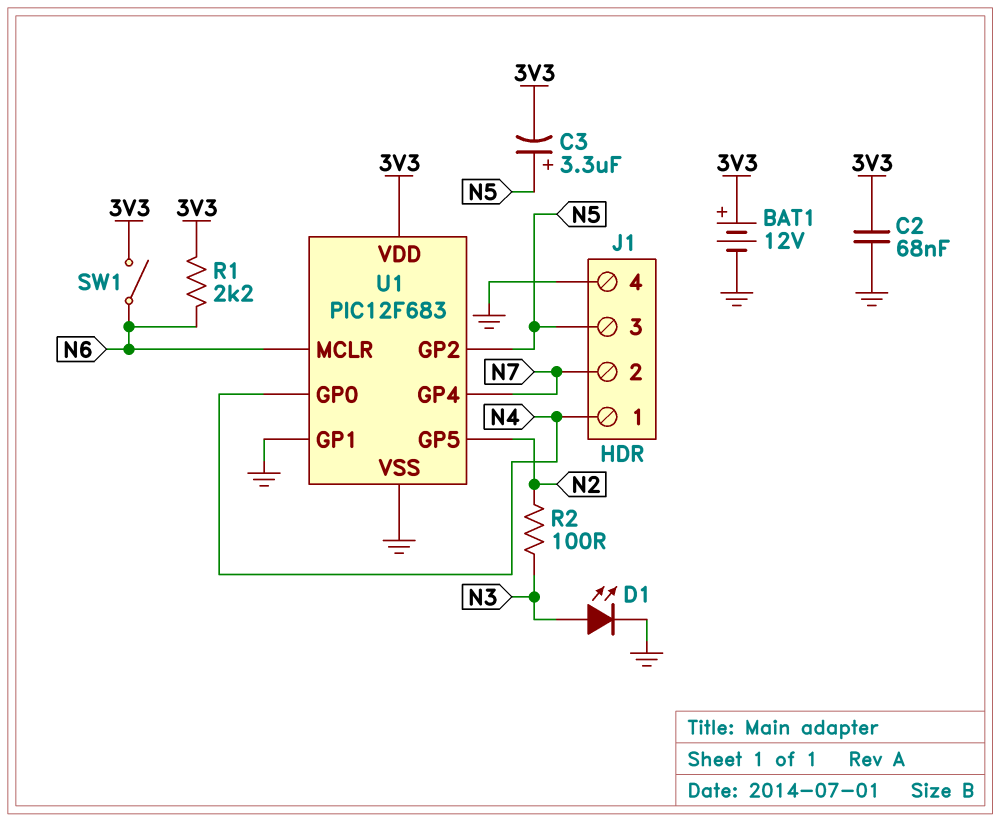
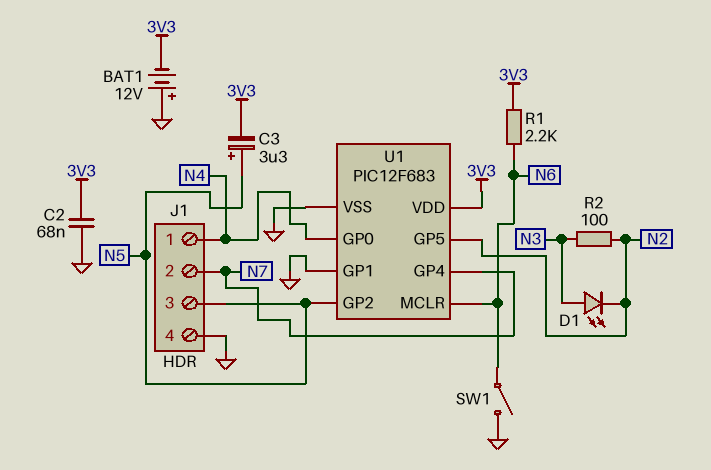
BAT1: 12V (plus 3V3, minus GND) -> 12V (plus GND, minus 3V3)
D1: LED (A N3, K GND) -> LED (A N3, K N2)
SW1: switch (3V3, N6) -> switch (GND, N6)

